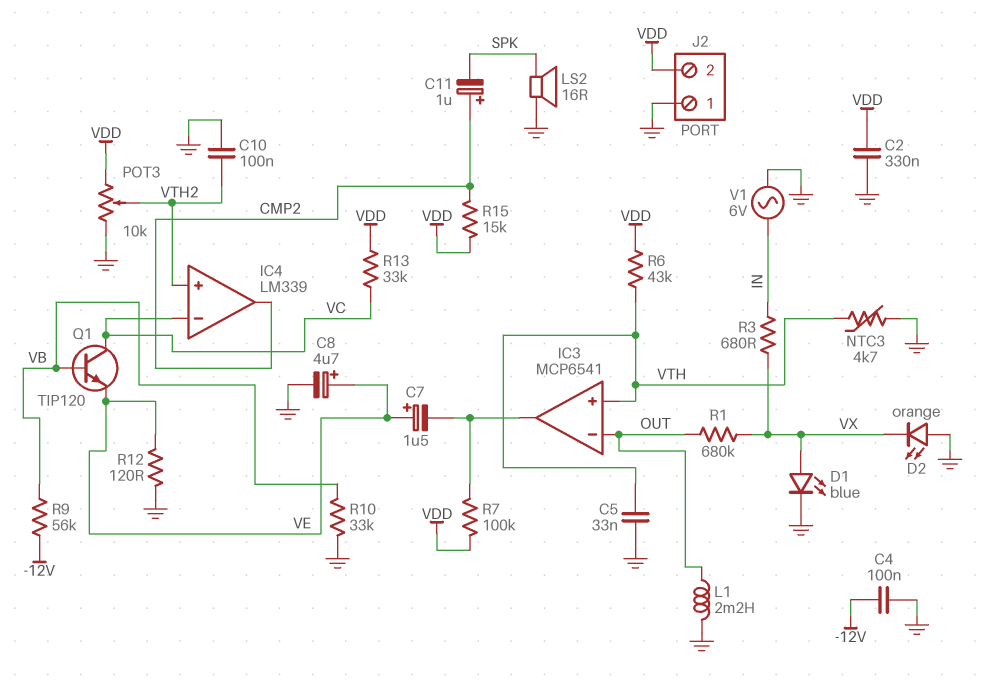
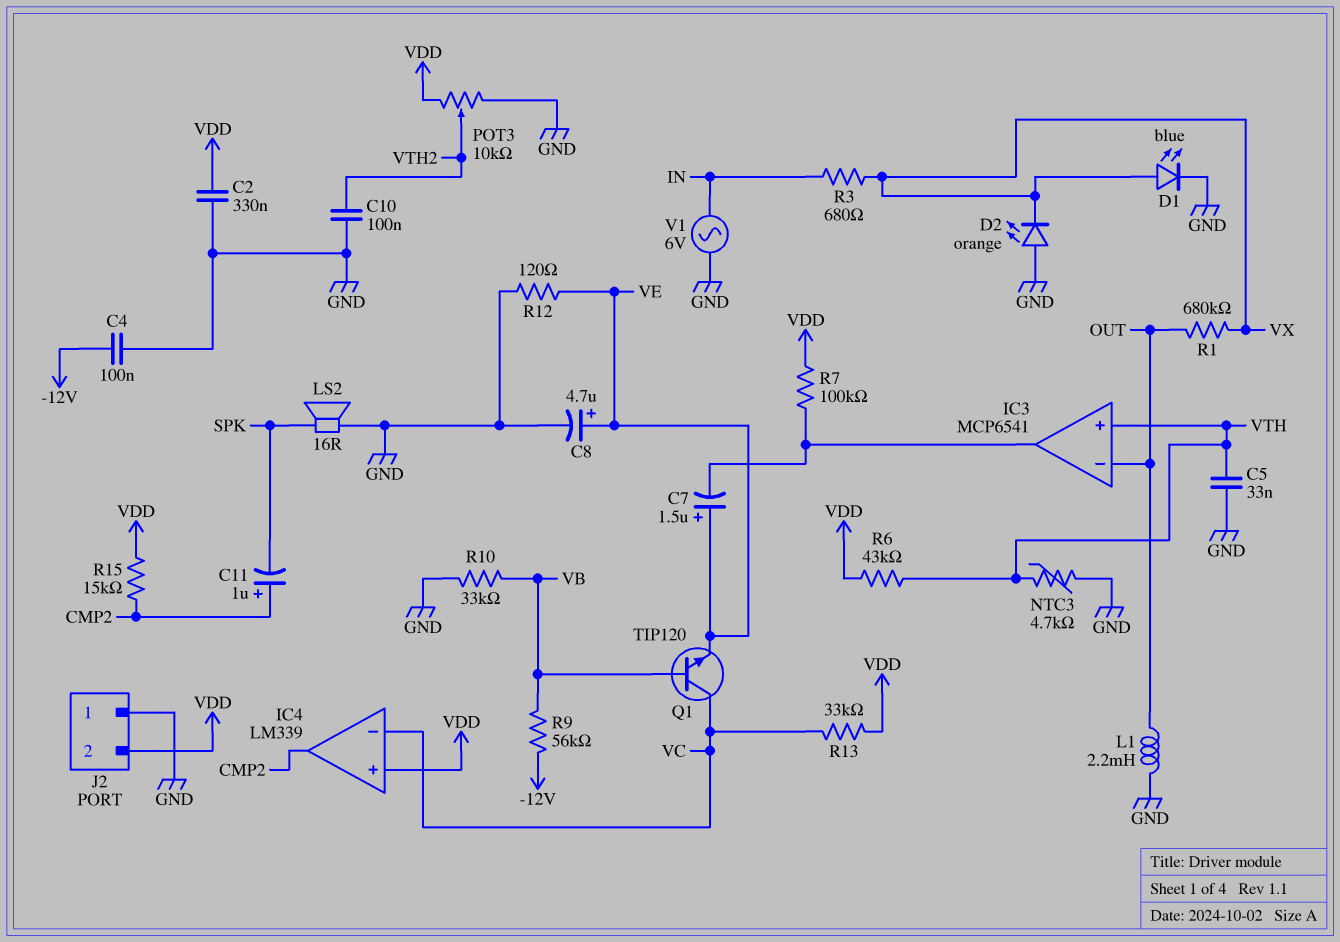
IC4 pin in+: VTH2 -> VDD

